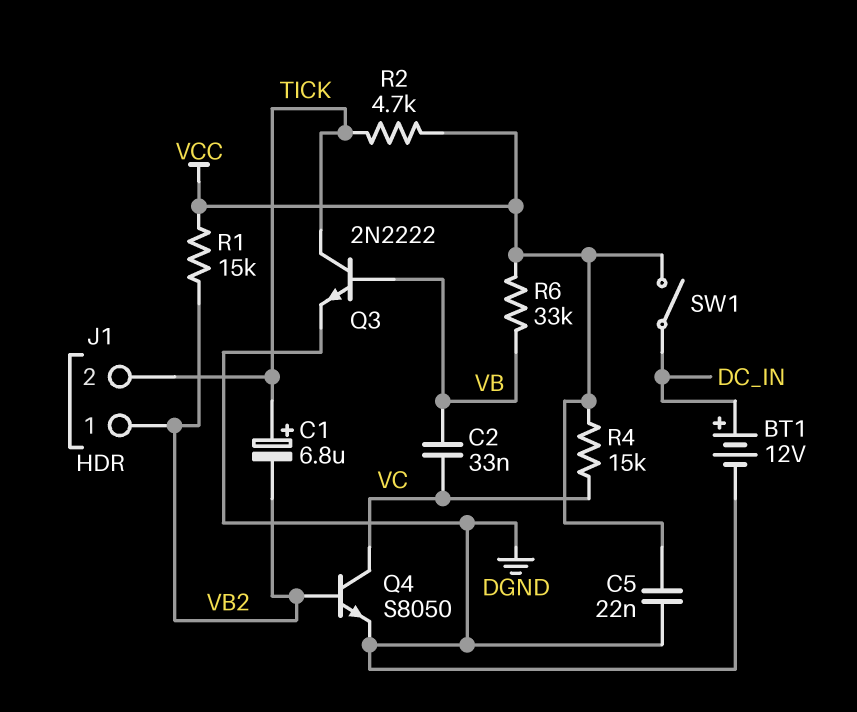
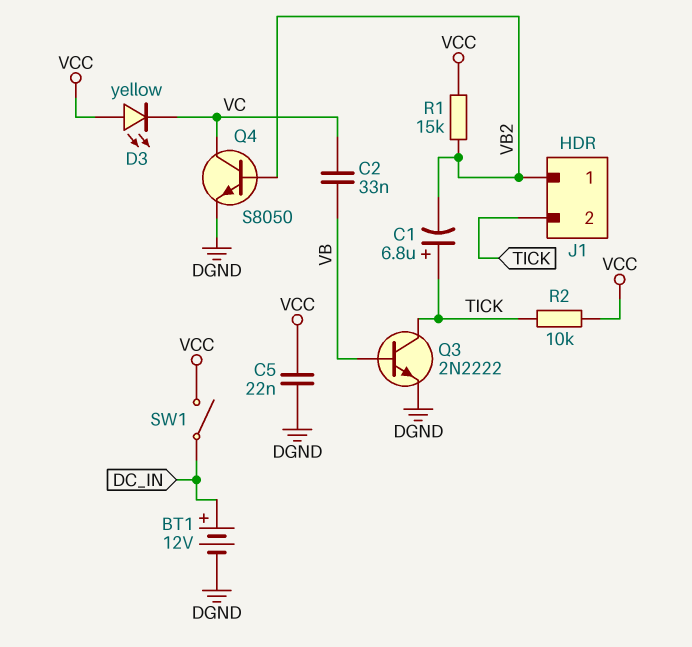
D3: none -> LED yellow (A VCC, K VC)
R2: 4.7k (TICK, VCC) -> 10k (TICK, VCC)
R4: 15k (VC, VCC) -> none
R6: 33k (VB, VCC) -> none

